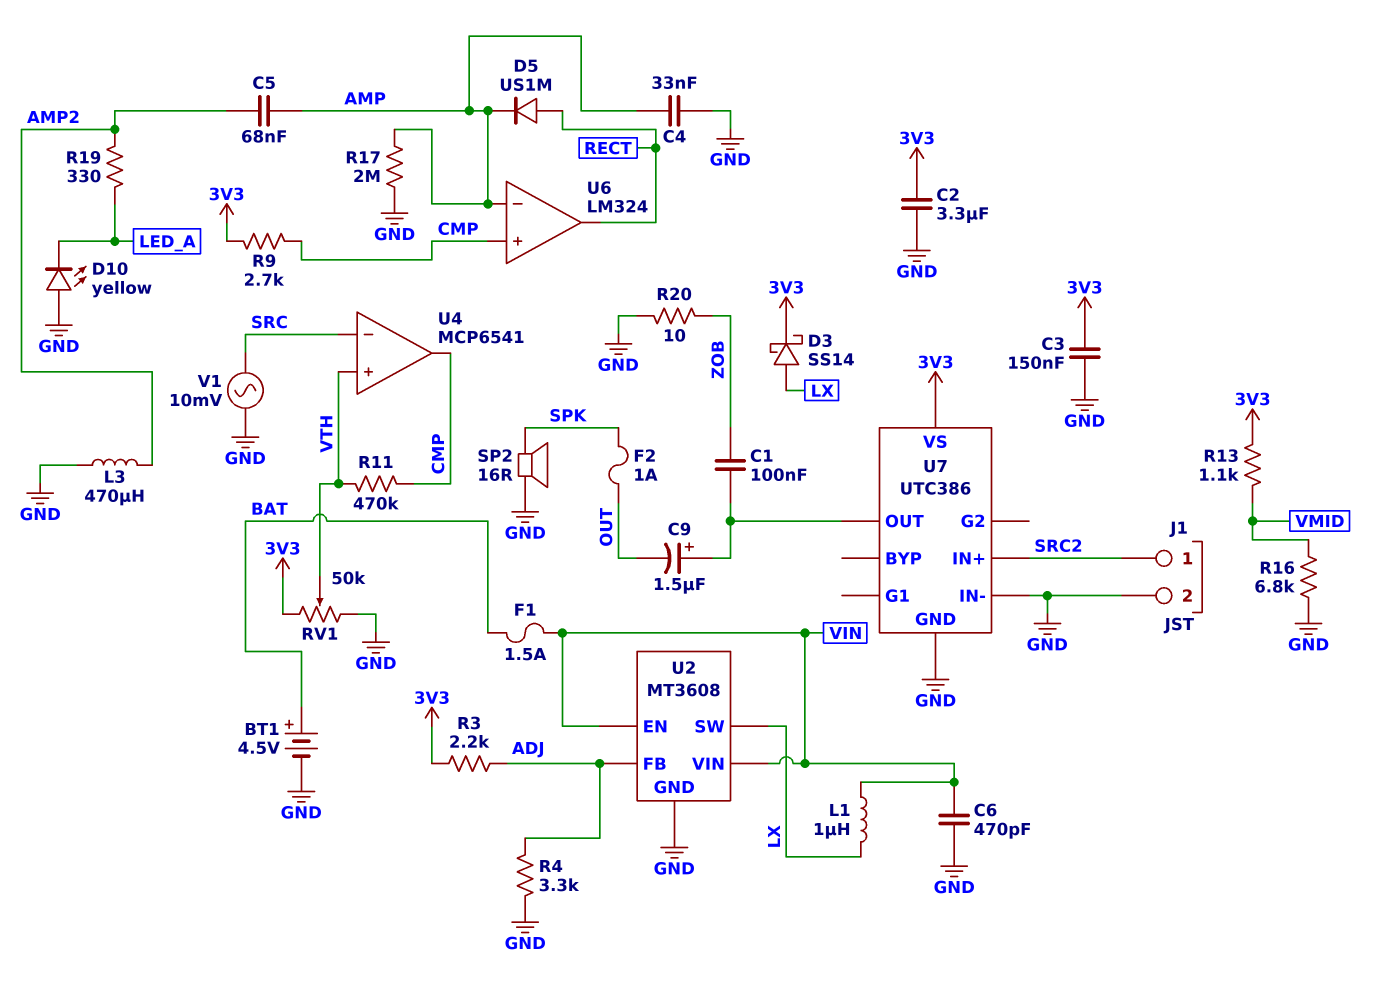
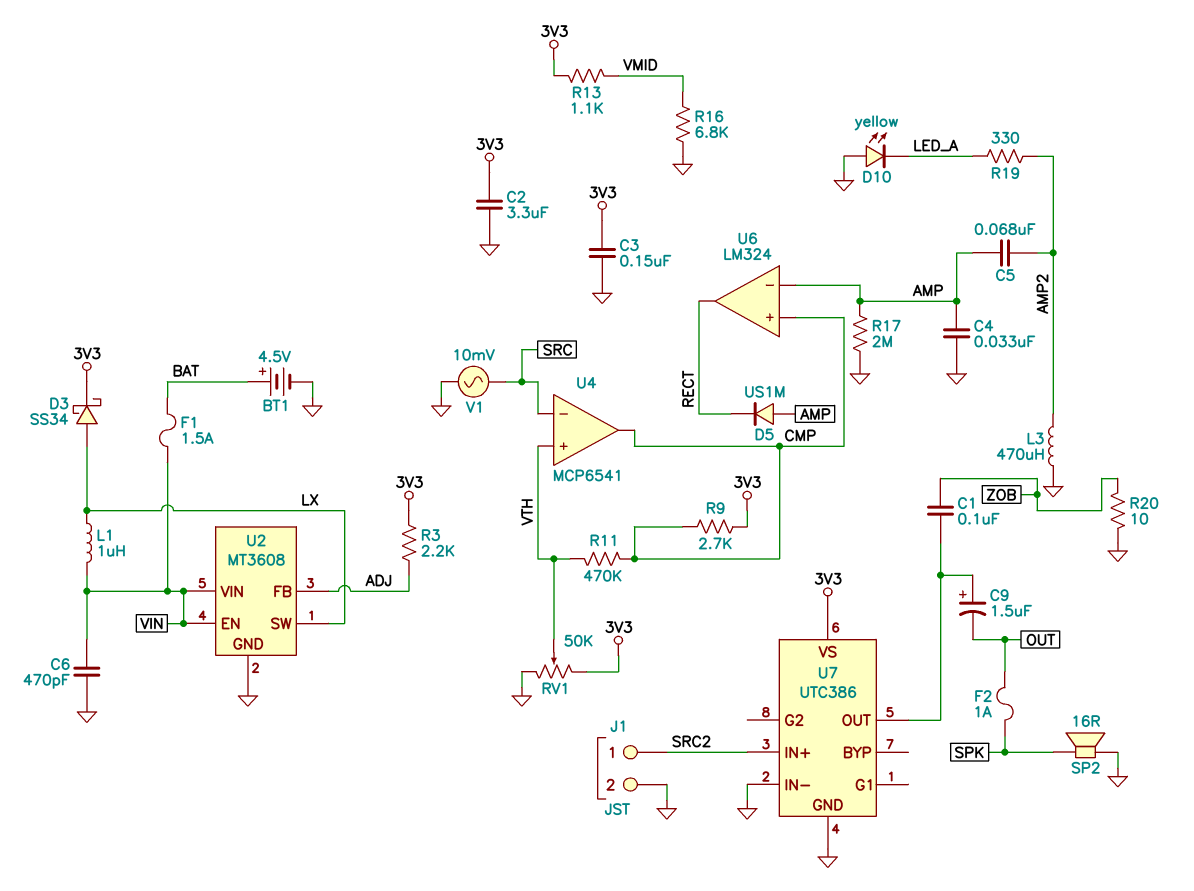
D3: schottky SS14 (A LX, K 3V3) -> schottky SS34 (A LX, K 3V3)
D5: diode US1M (A RECT, K AMP) -> diode US1M (A AMP, K RECT)
R4: 3.3k (ADJ, GND) -> none

